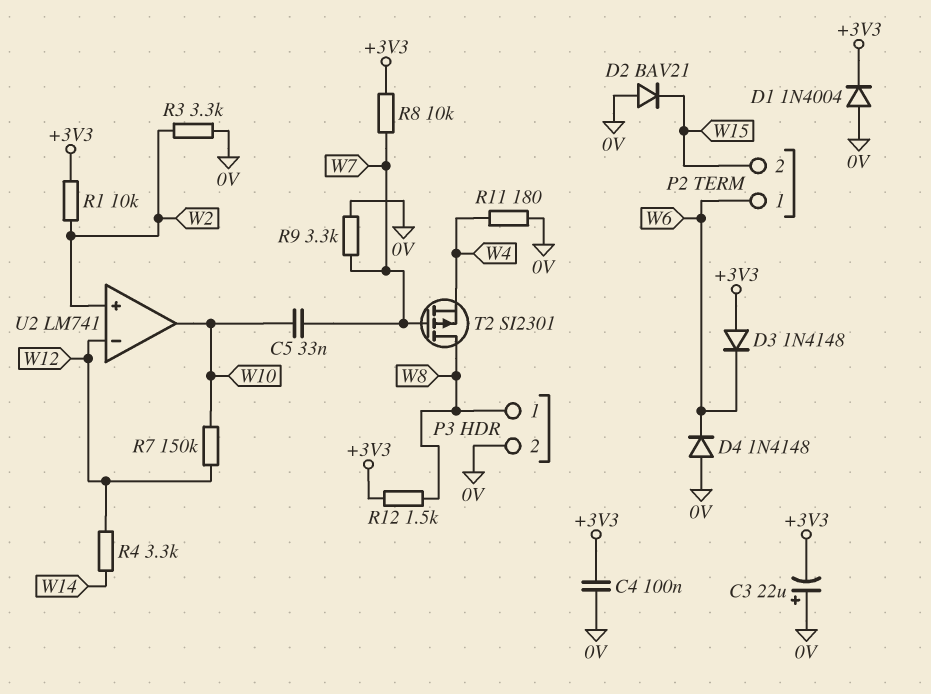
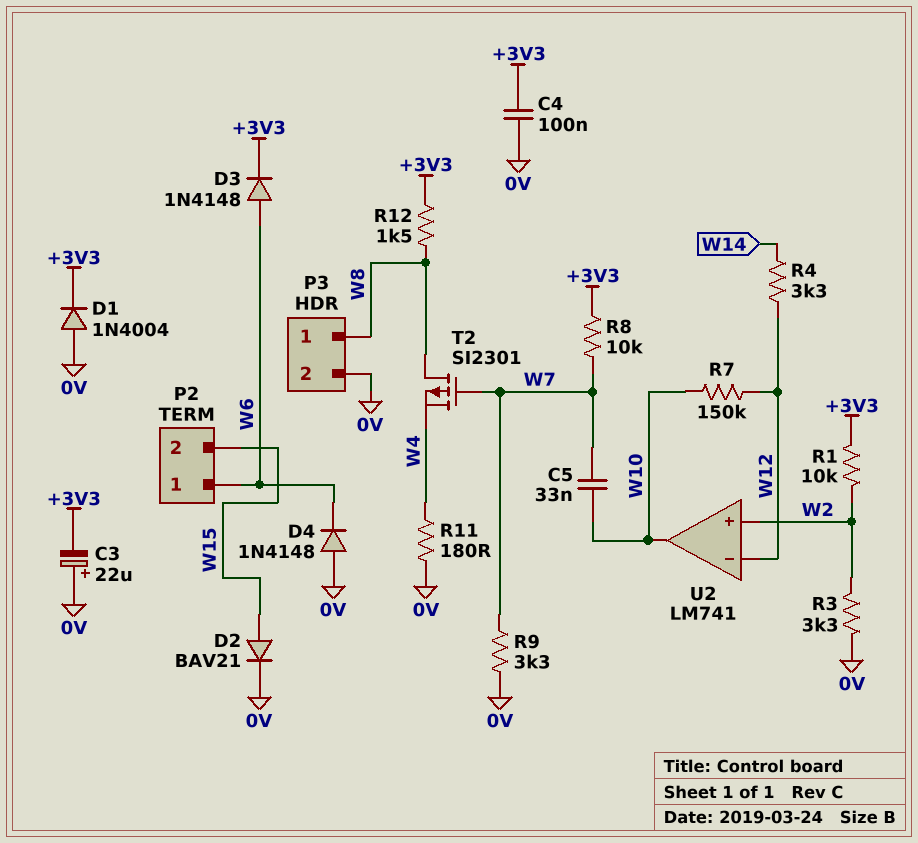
D2: diode BAV21 (A 0V, K W15) -> diode BAV21 (A W15, K 0V)
D3: diode 1N4148 (A +3V3, K W6) -> diode 1N4148 (A W6, K +3V3)

